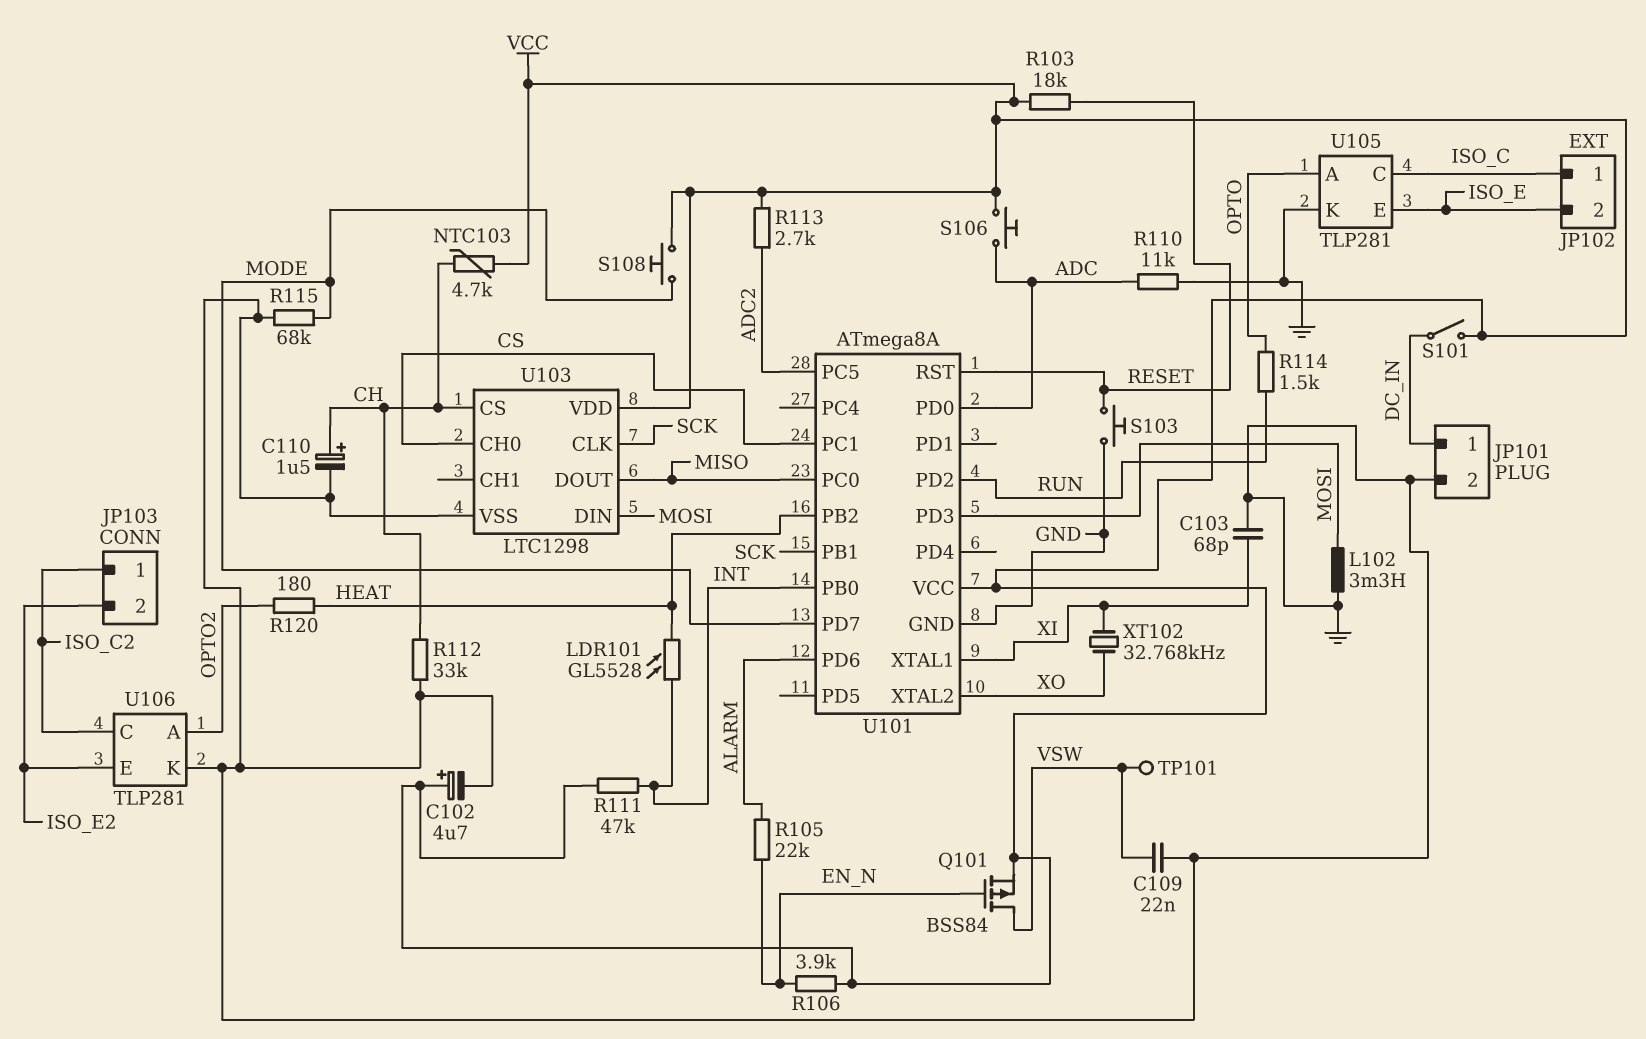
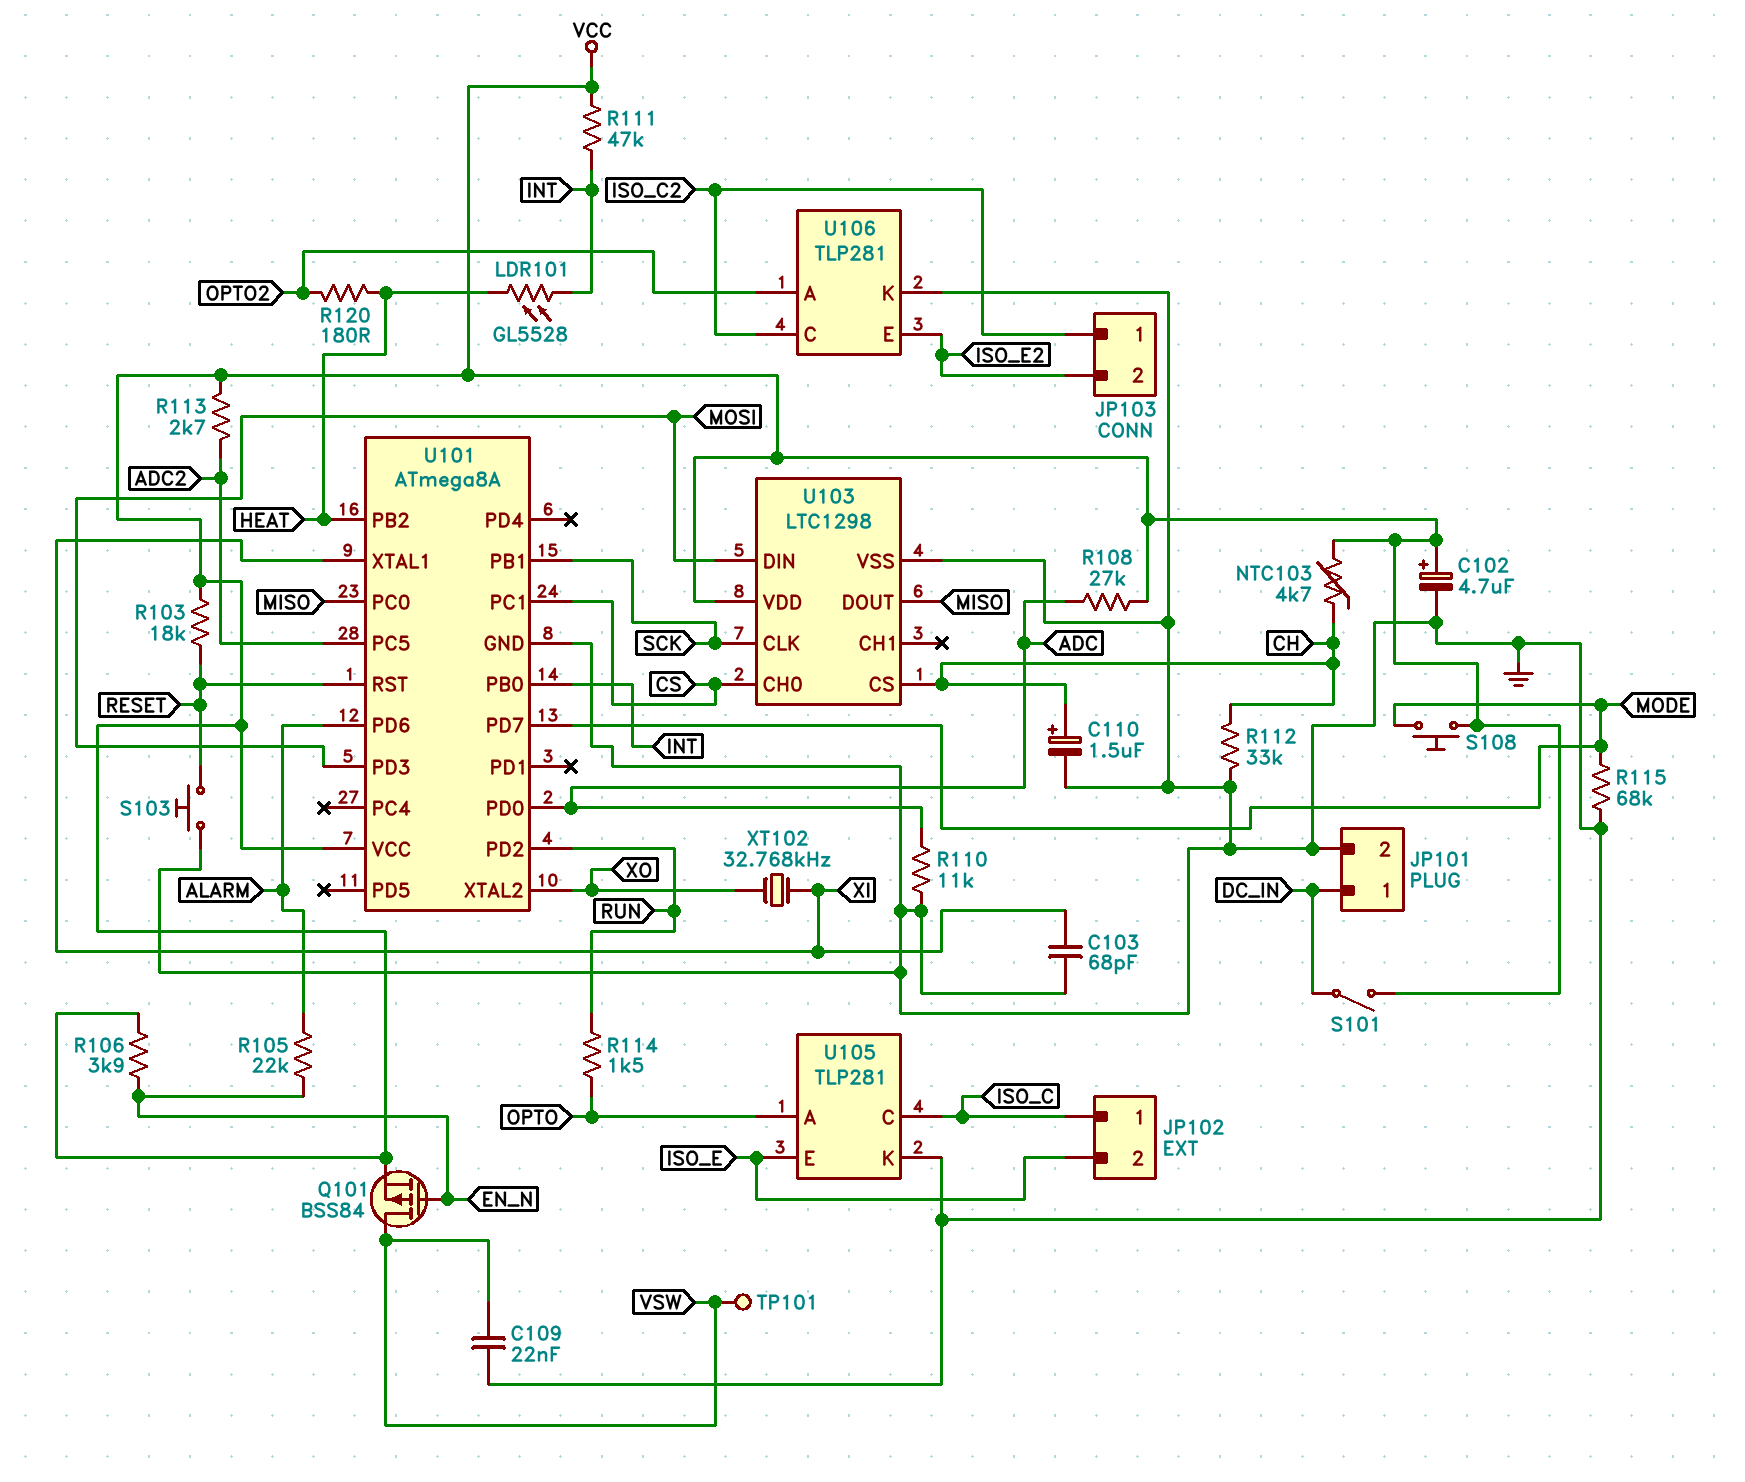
L102: 3.3mH (GND, MOSI) -> none
R108: none -> 27k (ADC, VCC)
S106: button (ADC, VCC) -> none

